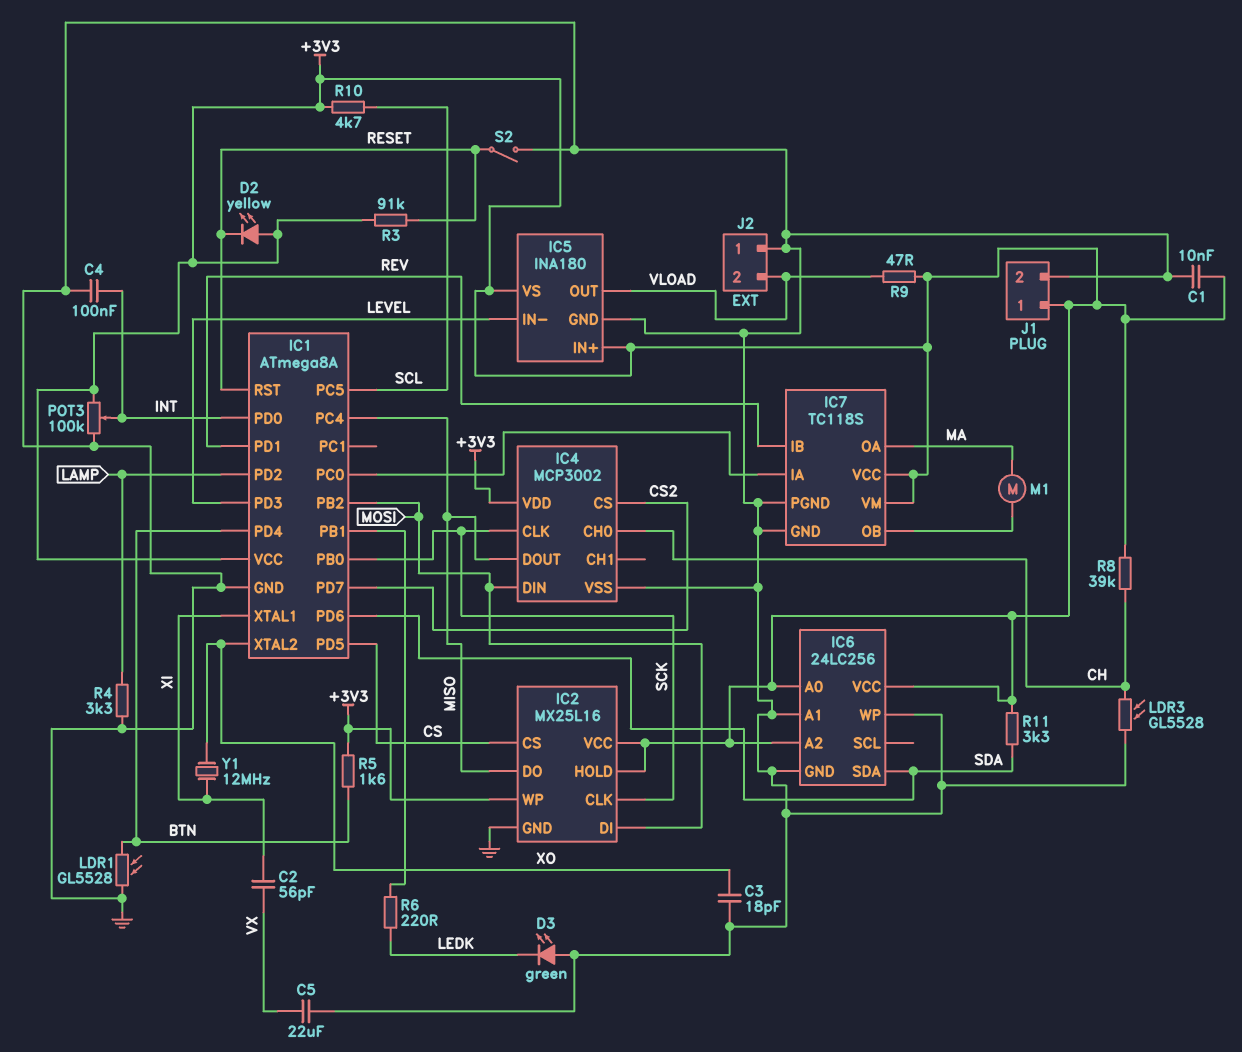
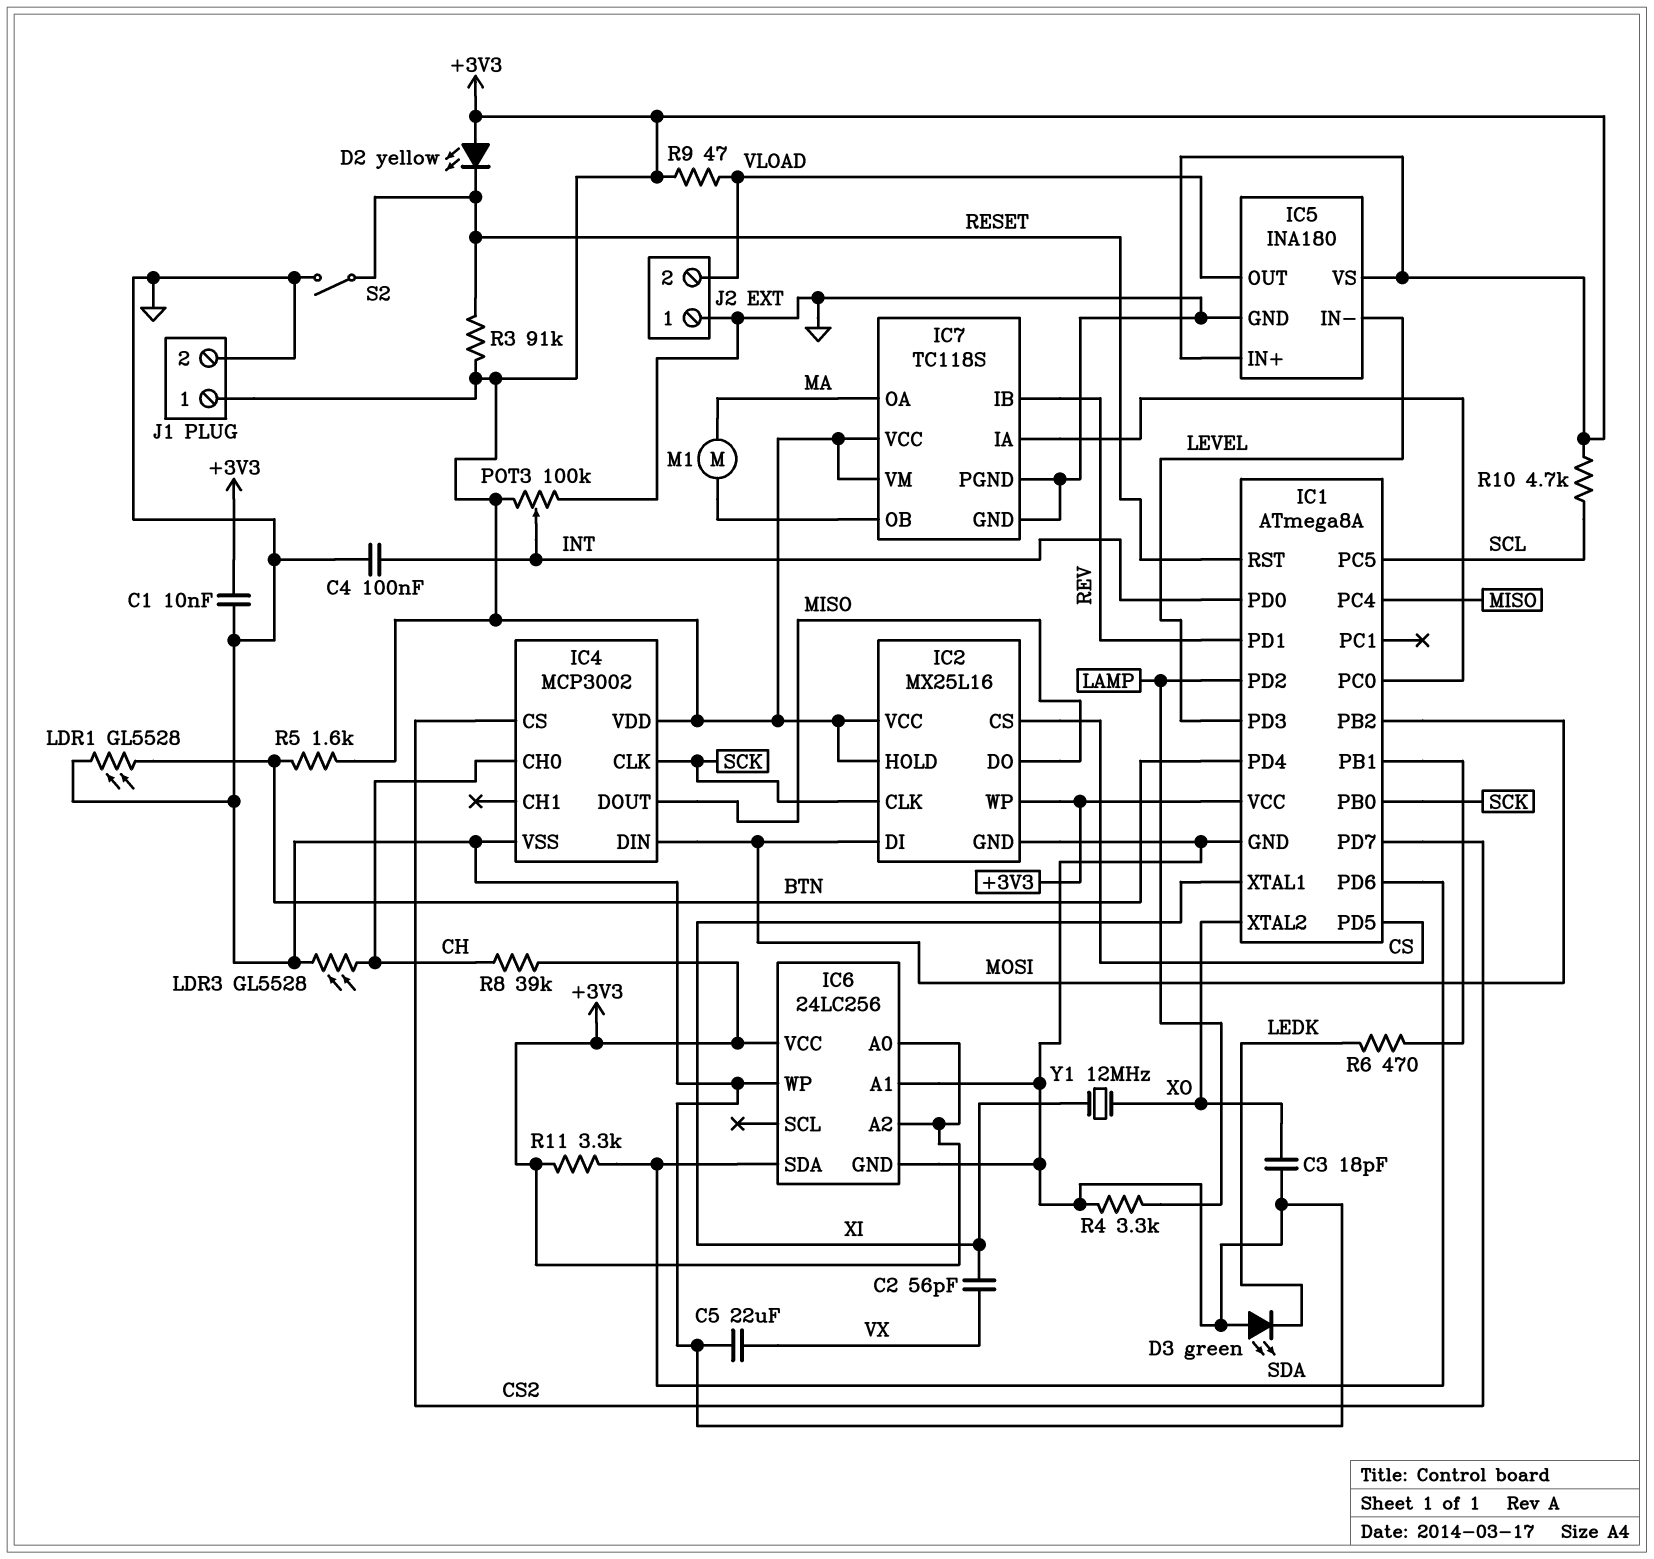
R6: 220 (IC1/PB1, LEDK) -> 470 (IC1/PB1, LEDK)

